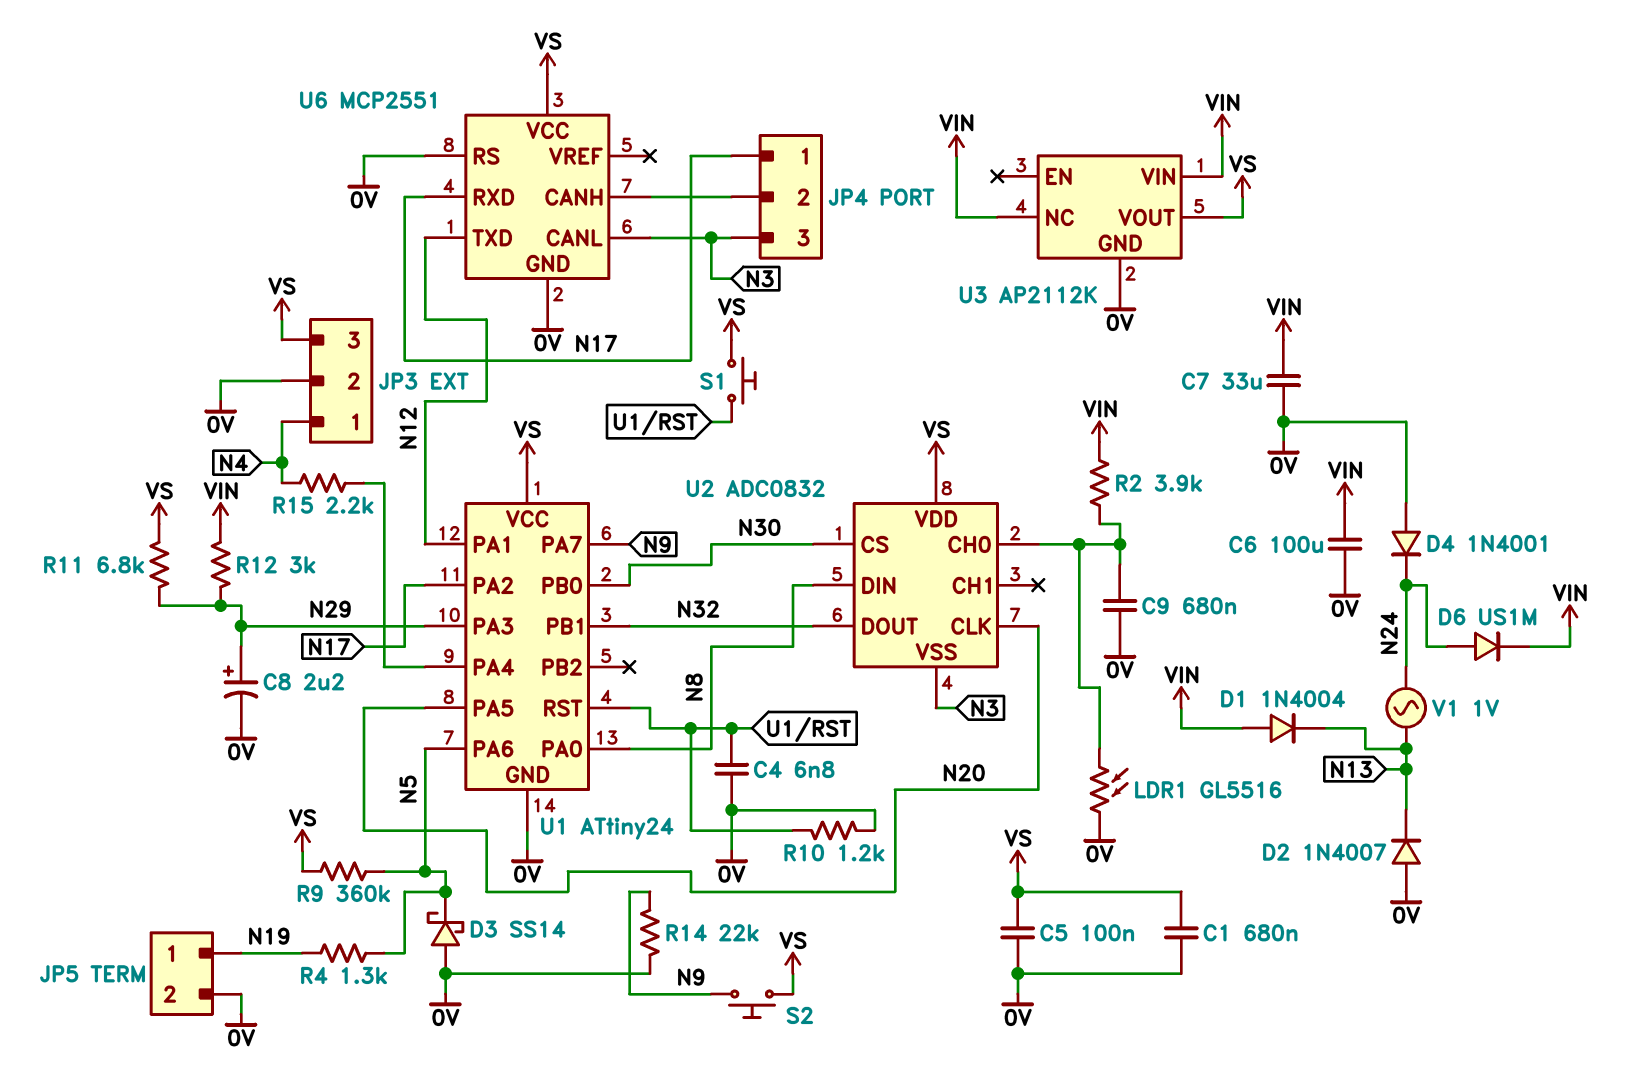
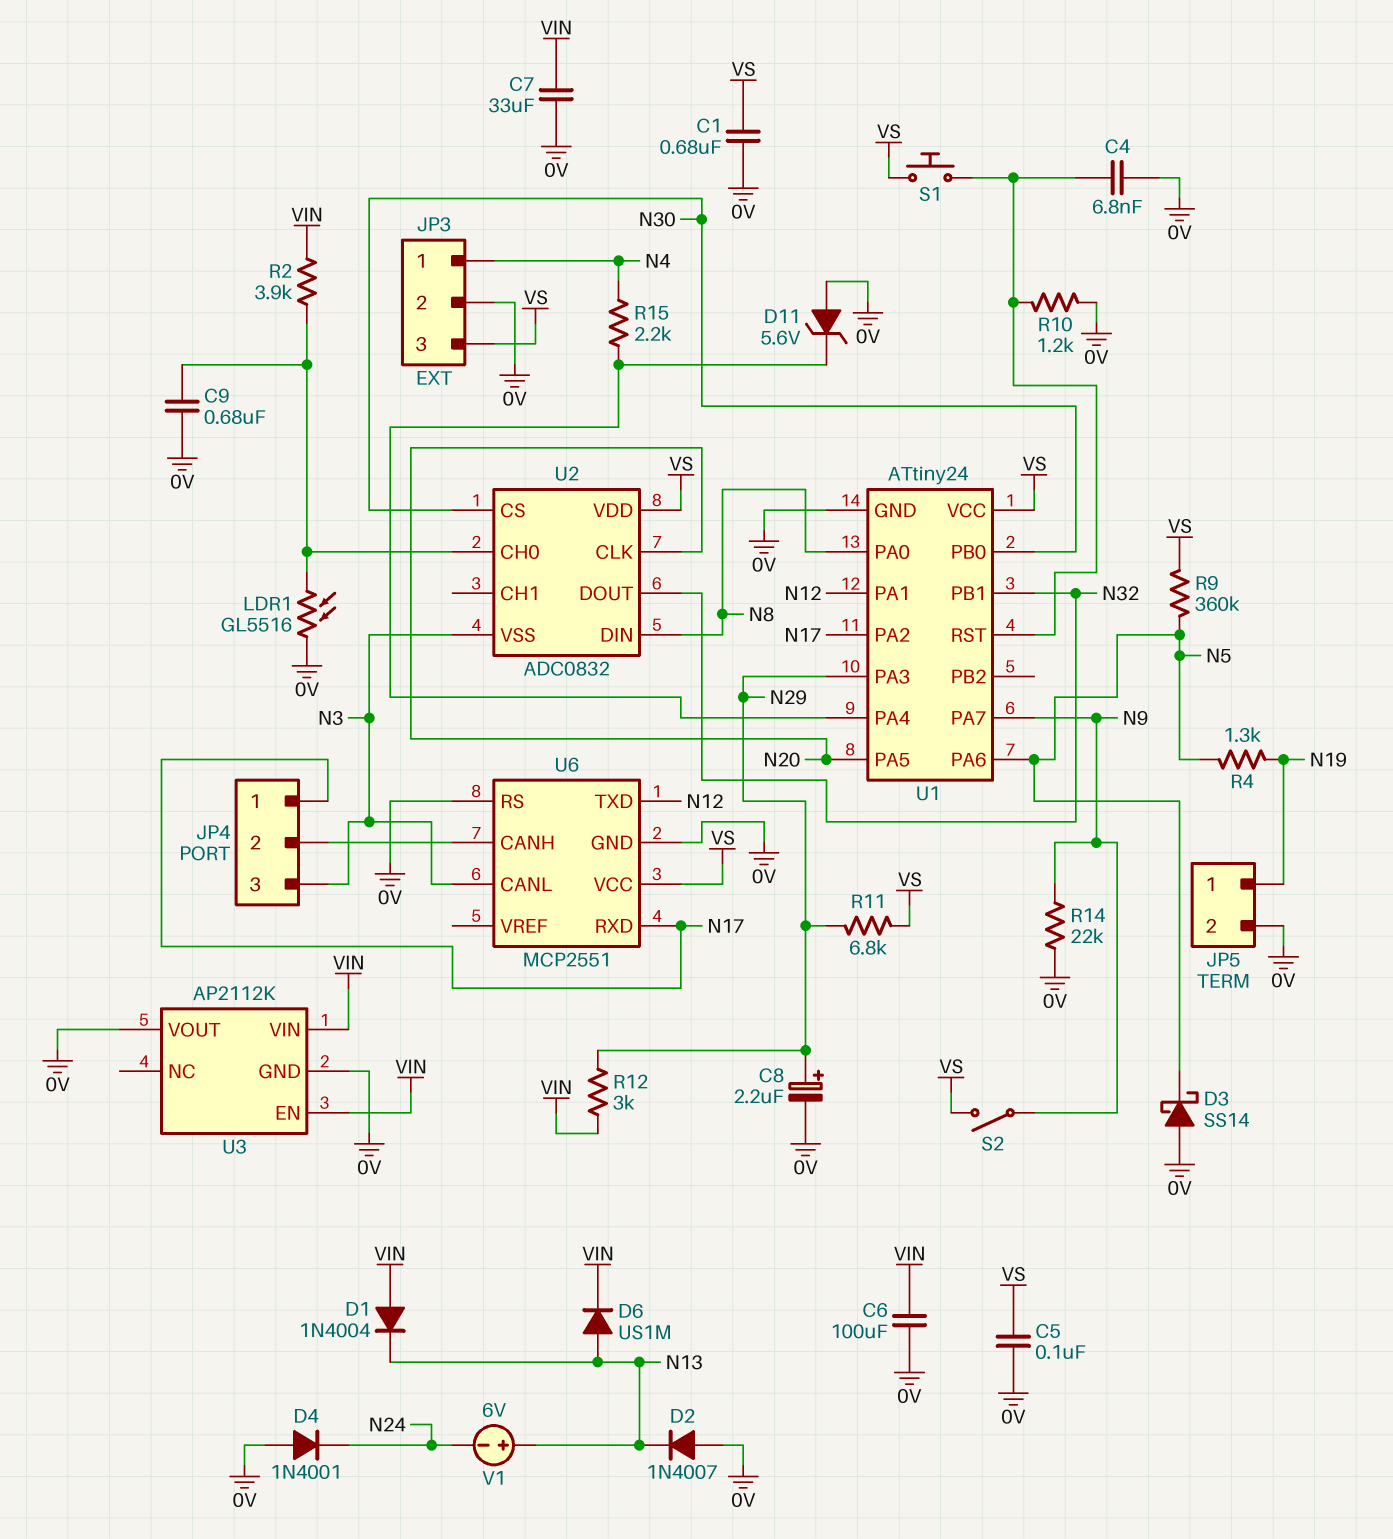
D6: diode US1M (A N24, K VIN) -> diode US1M (A N13, K VIN)
D11: none -> zener 5.6V (A 0V, K U1/PA4)
S2: button (N9, VS) -> switch (N9, VS)
U3 pin EN: none -> VIN
U3 pin NC: VIN -> none
U3 pin VOUT: VS -> 0V
V1: AC 1V (N13, N24) -> 6V (plus N13, minus N24)

